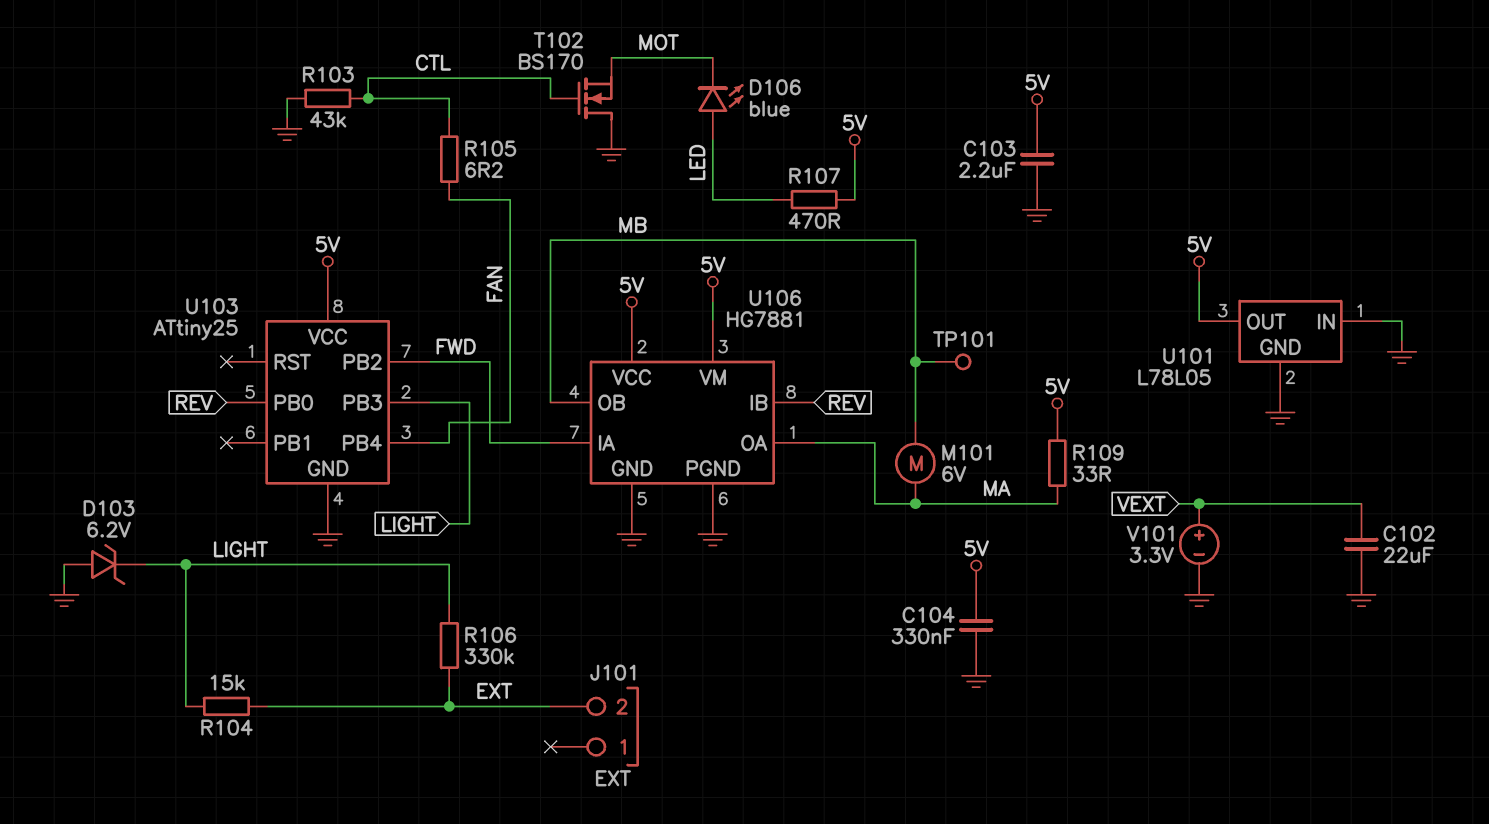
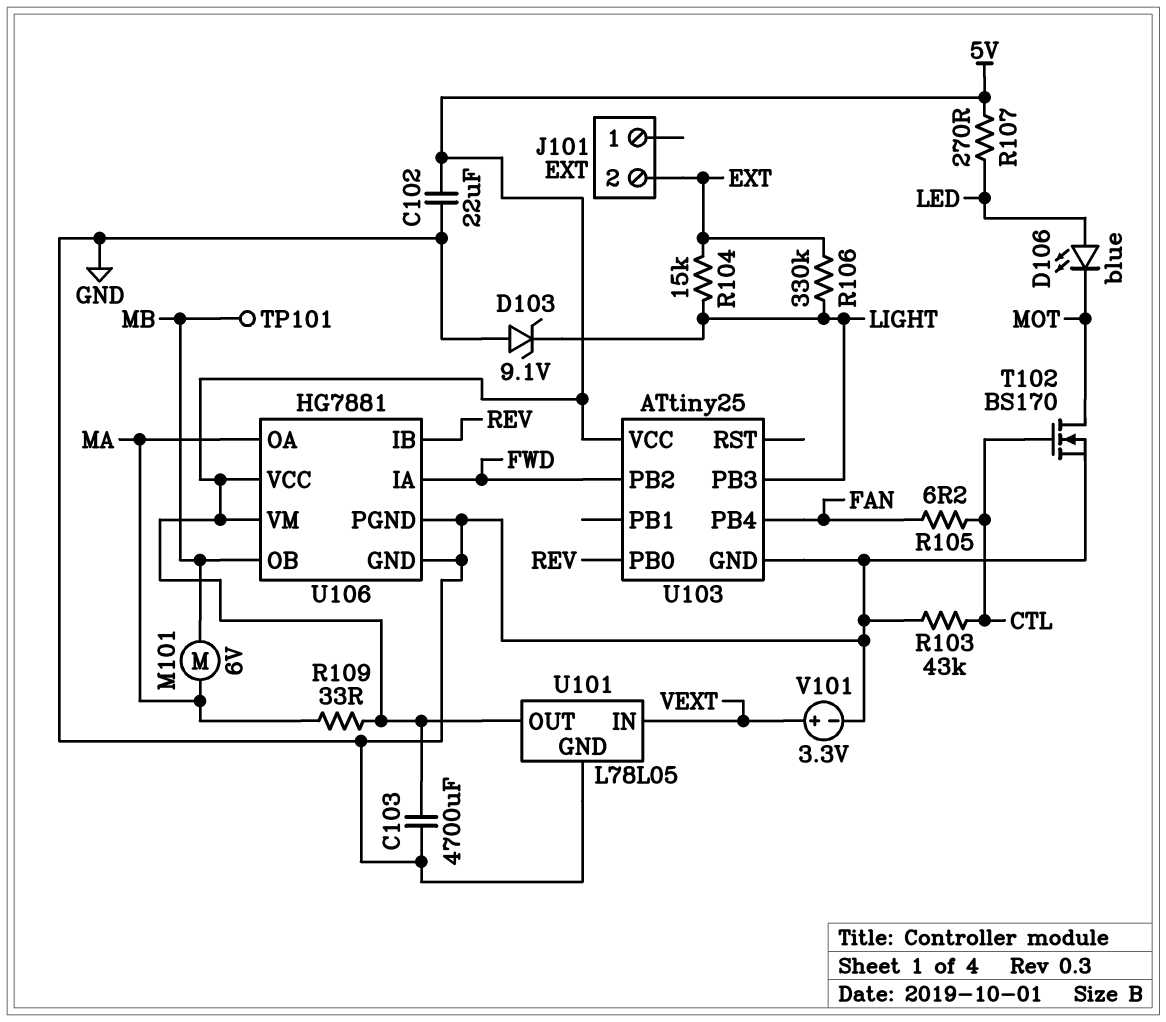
C102: 22uF (GND, VEXT) -> 22uF (5V, GND)
C103: 2.2uF (5V, GND) -> 4700uF (5V, GND)
C104: 330nF (5V, GND) -> none
D103: zener 6.2V (A GND, K LIGHT) -> zener 9.1V (A GND, K LIGHT)
R107: 470 (5V, LED) -> 270 (5V, LED)
T102: NMOS BS170 (G CTL, D GND, S MOT) -> NMOS BS170 (G CTL, D MOT, S GND)
U101 pin IN: GND -> VEXT

